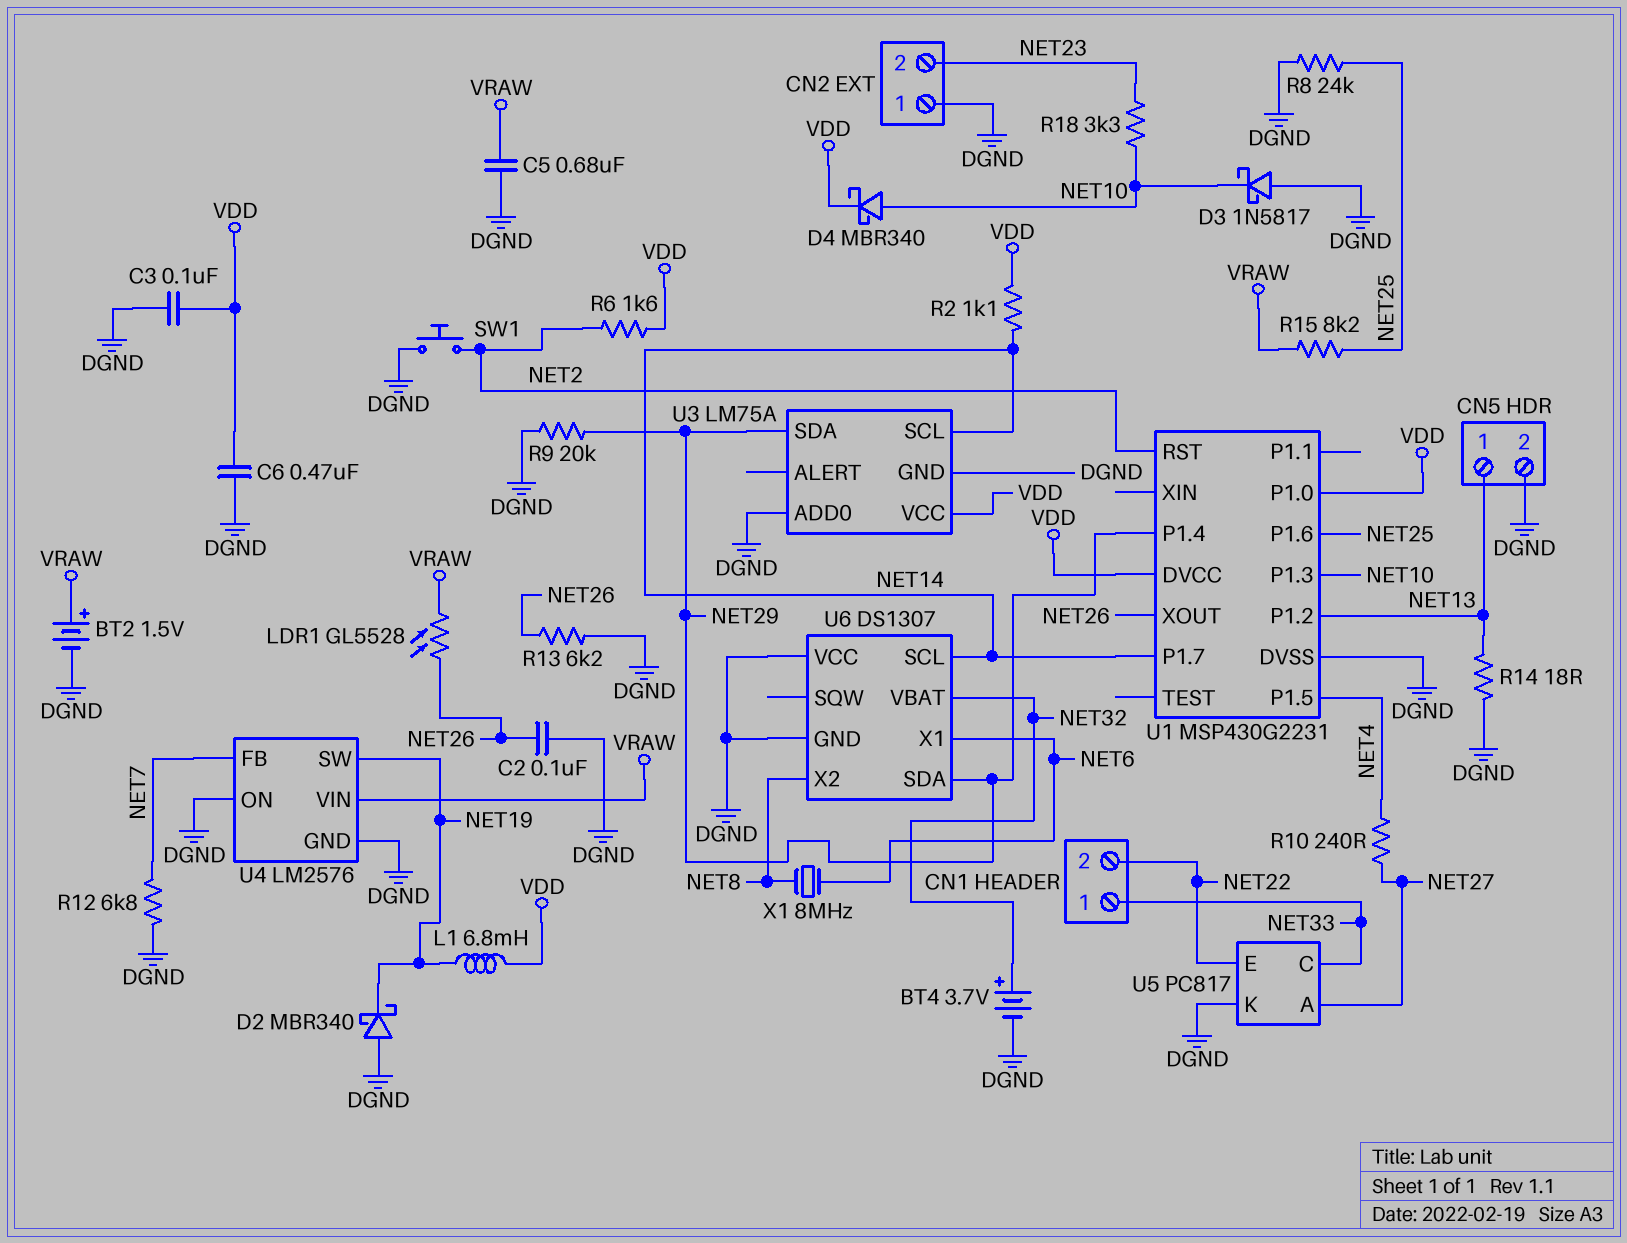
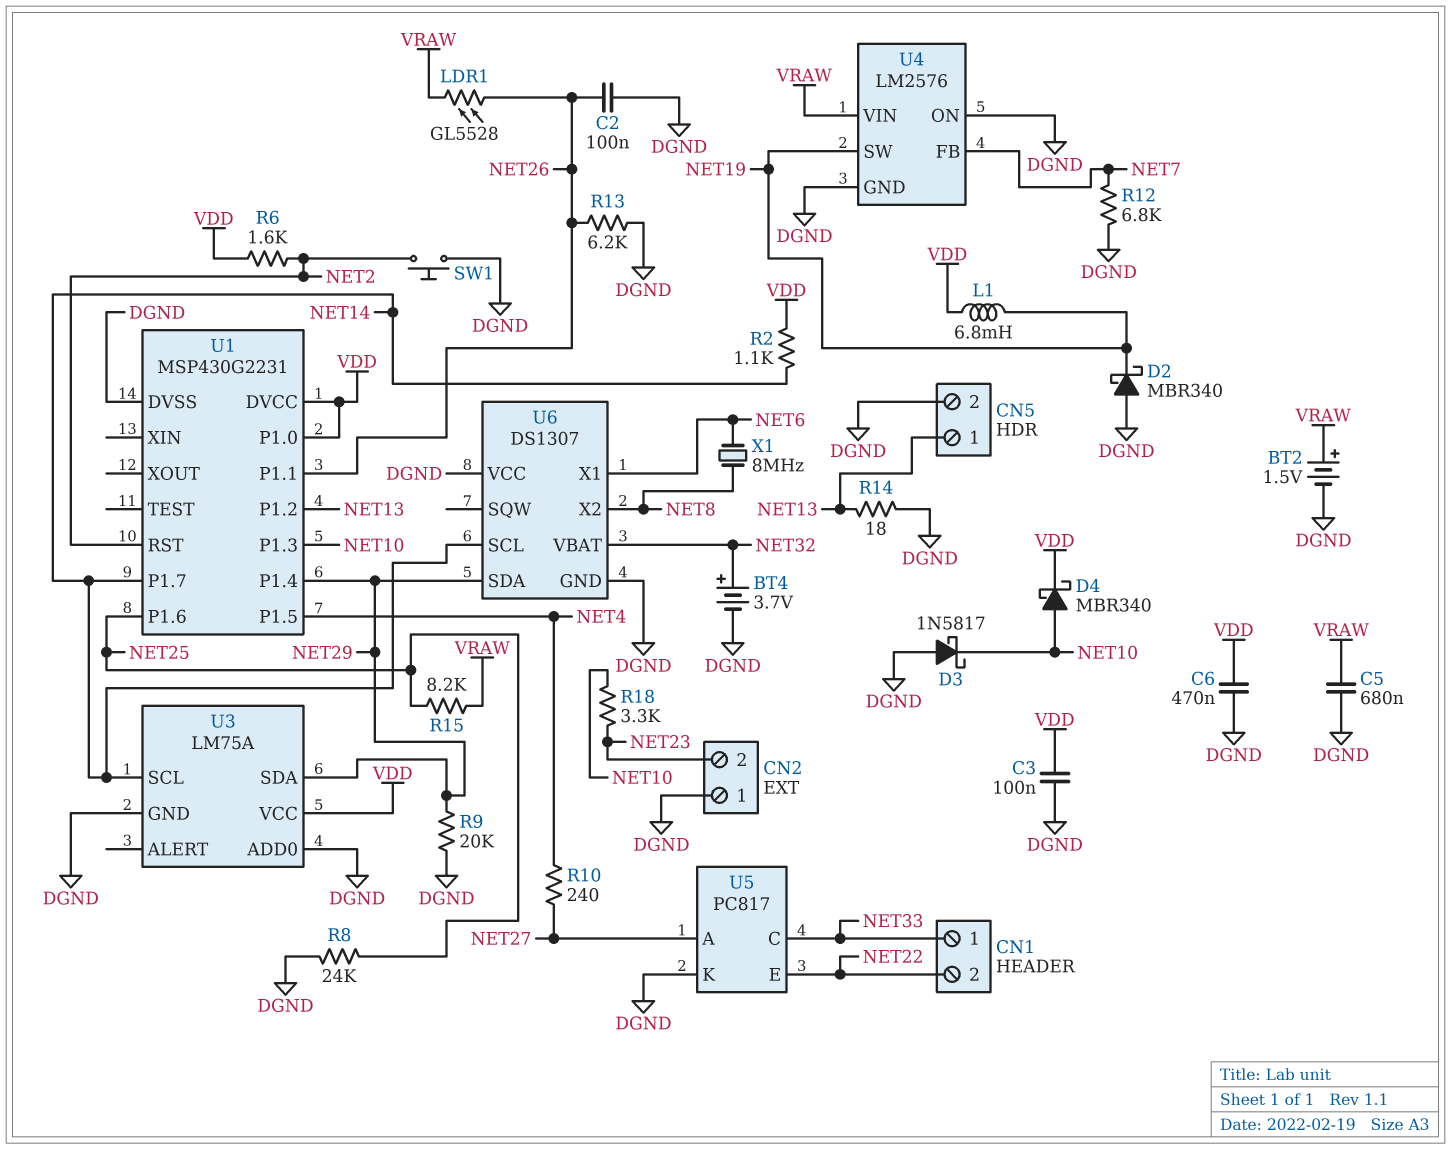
U1 pin P1.1: none -> NET26
U1 pin XOUT: NET26 -> none

